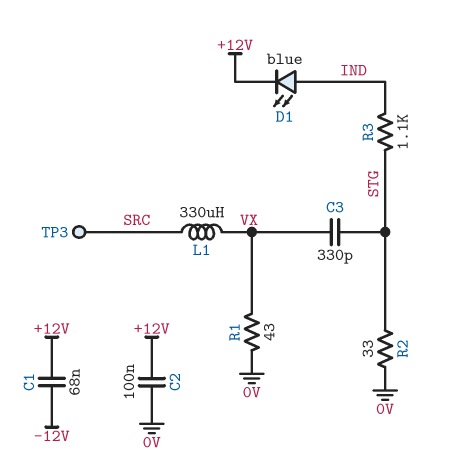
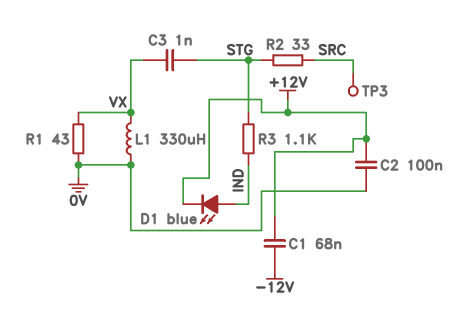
C3: 330pF (STG, VX) -> 1nF (STG, VX)
L1: 330uH (SRC, VX) -> 330uH (0V, VX)
R2: 33 (0V, STG) -> 33 (SRC, STG)

